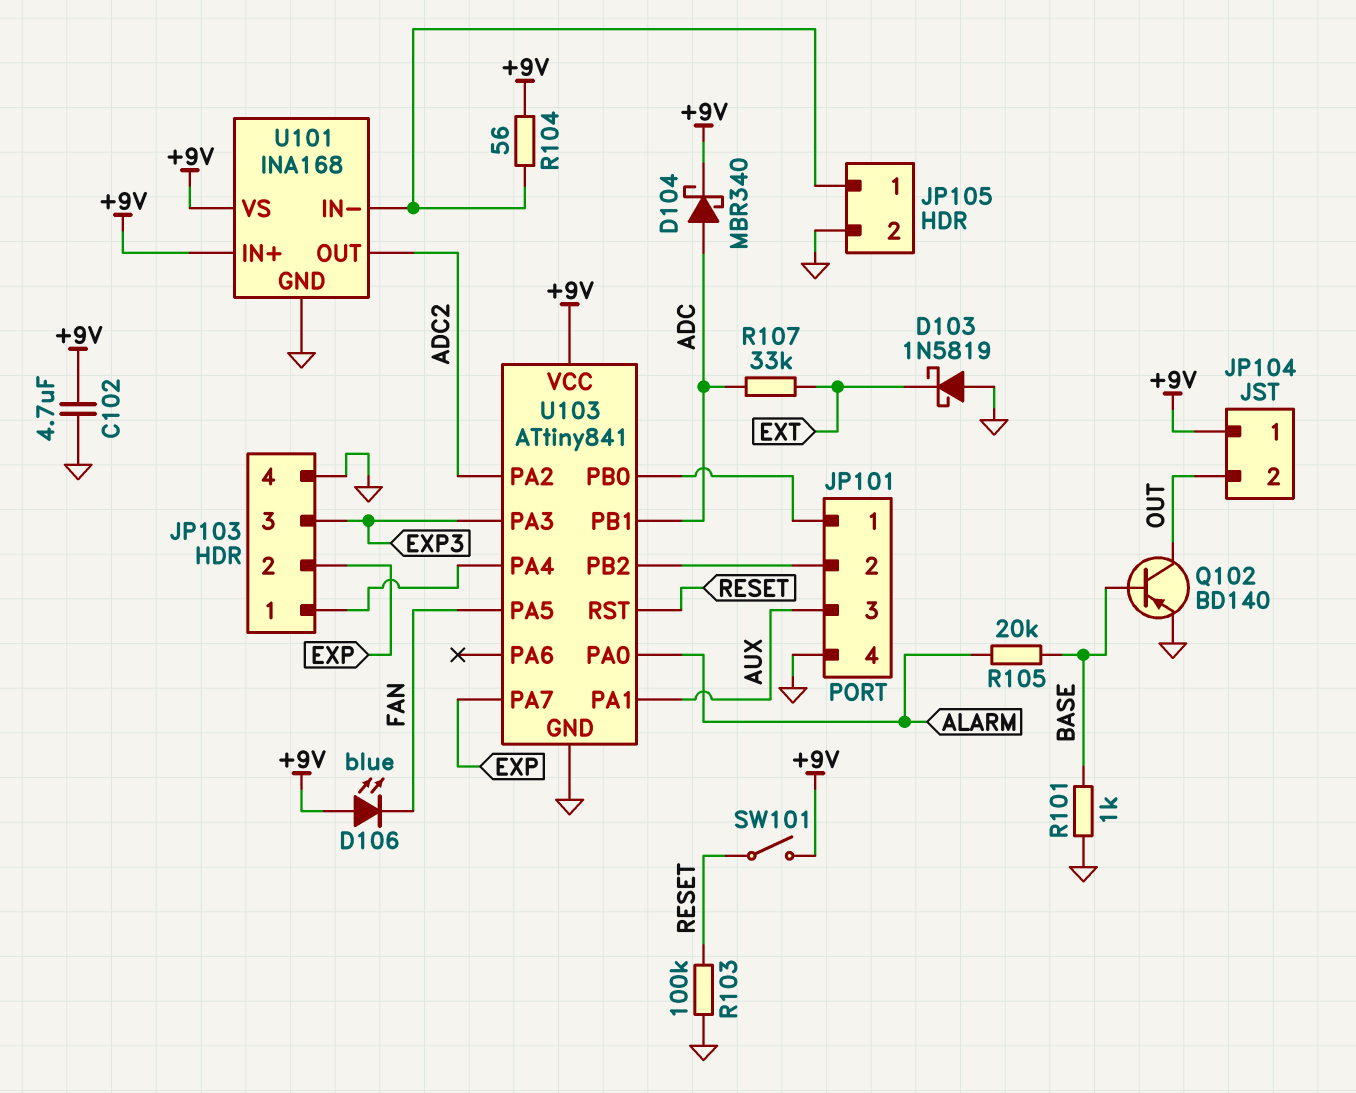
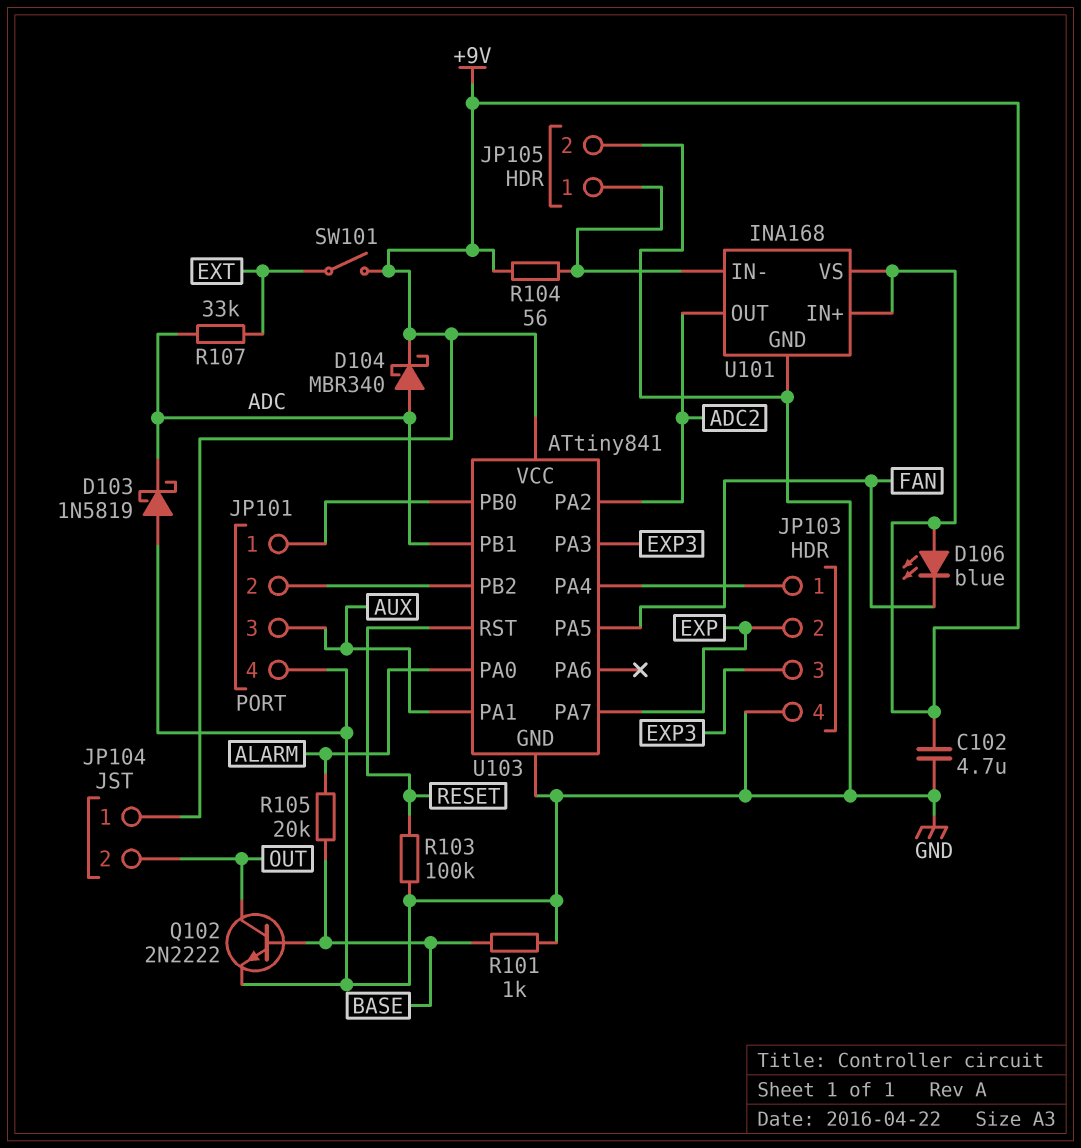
D103: schottky 1N5819 (A GND, K EXT) -> schottky 1N5819 (A GND, K ADC)
Q102: PNP BD140 (B BASE, C OUT, E GND) -> NPN 2N2222 (B BASE, C OUT, E GND)
SW101: switch (+9V, RESET) -> switch (+9V, EXT)

